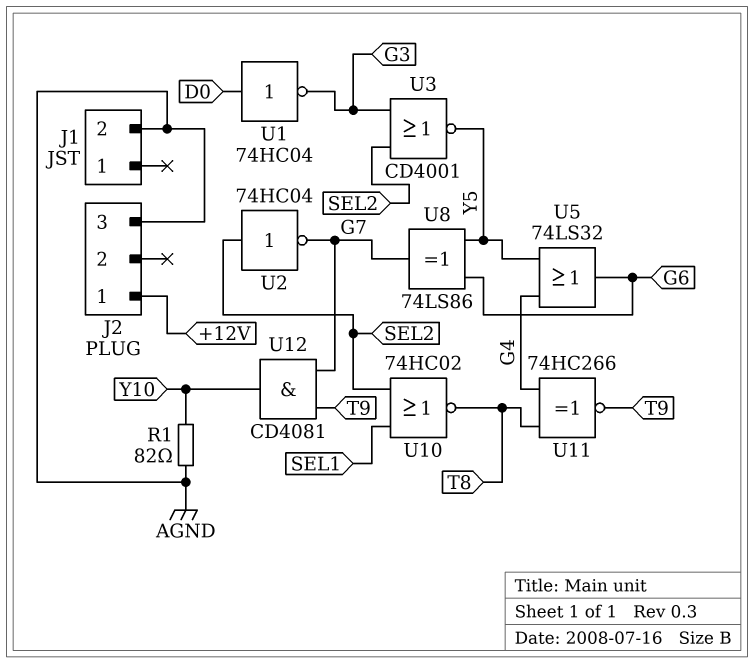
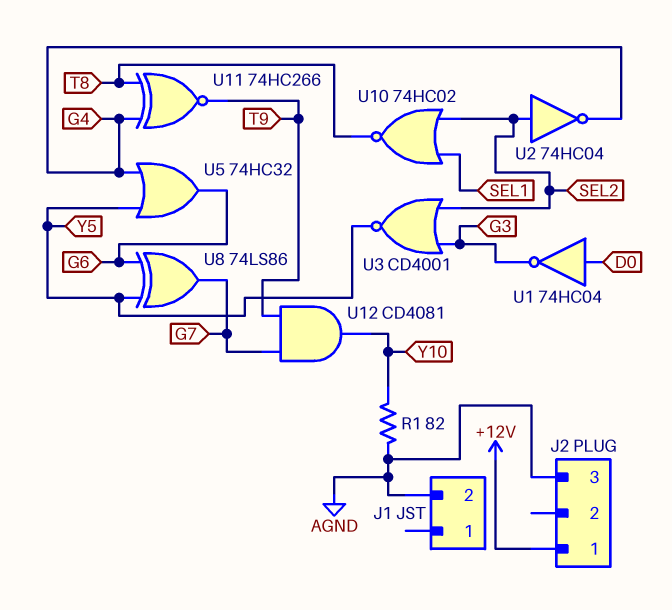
U2: NOT 74HC04 (in SEL2, out G7) -> NOT 74HC04 (in SEL2, out G4)
U5: OR 74LS32 (in G4, in Y5, out G6) -> OR 74HC32 (in G4, in Y5, out G6)

